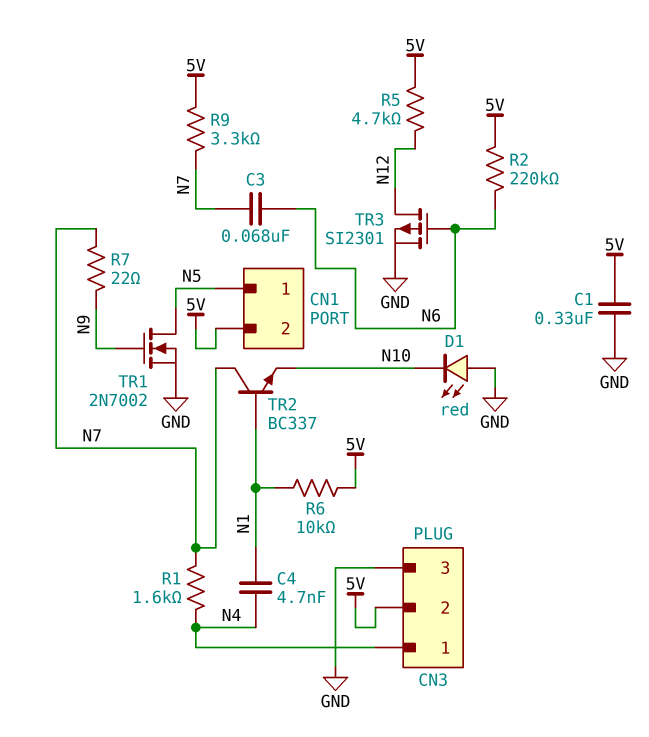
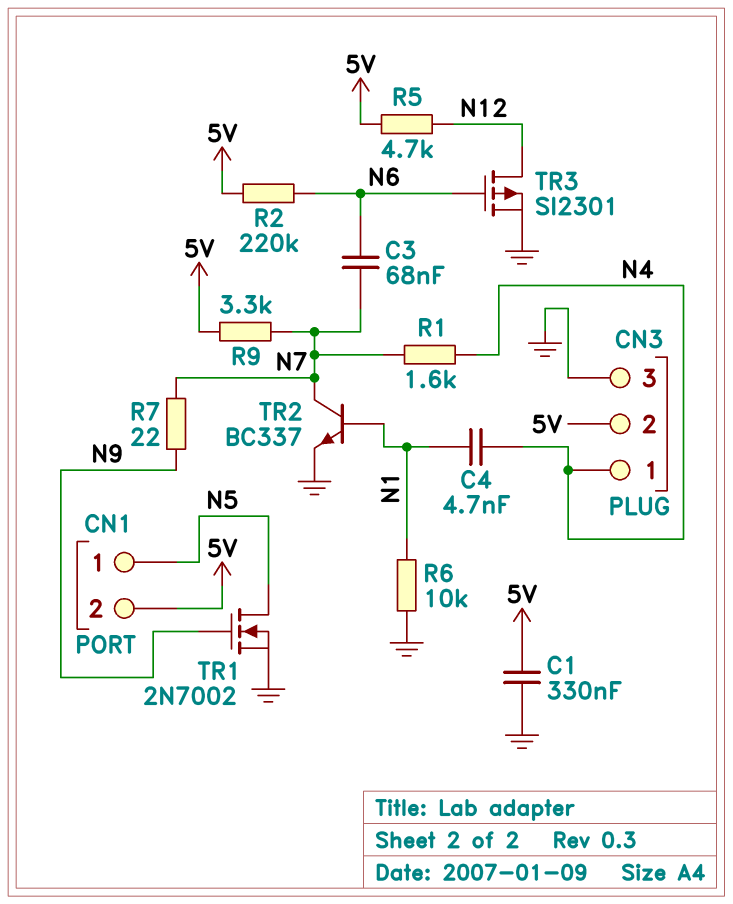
D1: LED red (A GND, K N10) -> none
R6: 10k (5V, N1) -> 10k (GND, N1)
TR2: NPN BC337 (B N1, C N7, E N10) -> NPN BC337 (B N1, C N7, E GND)

